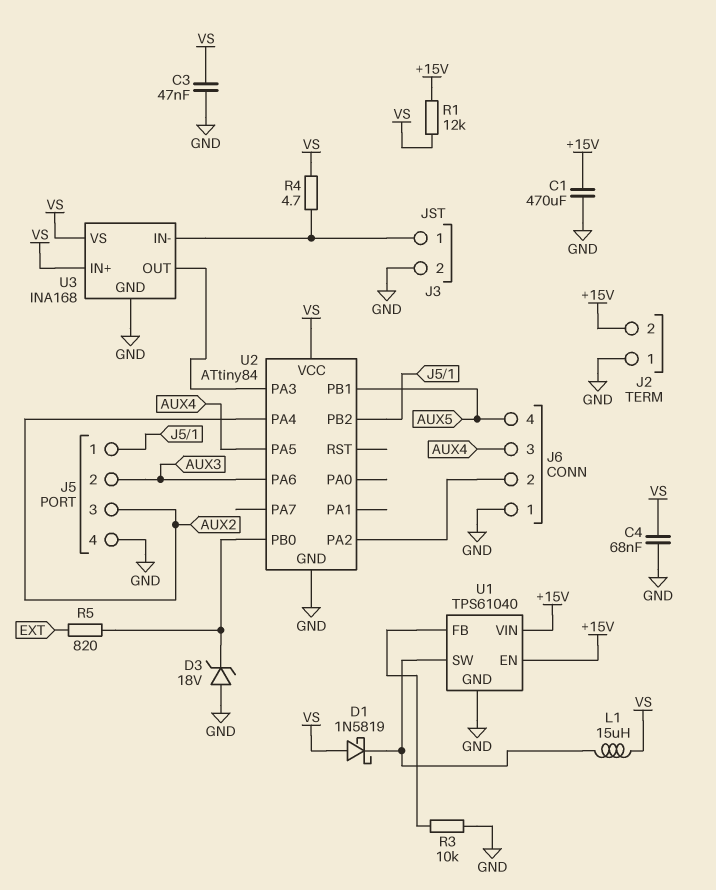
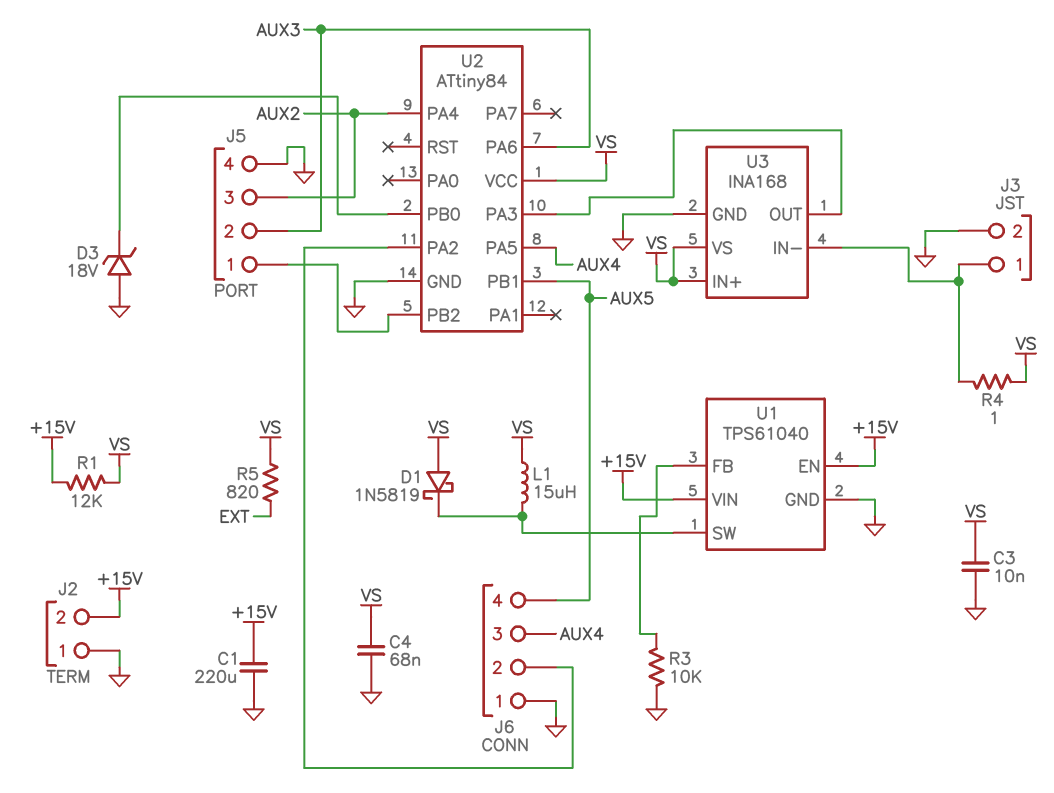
C1: 470uF (+15V, GND) -> 220uF (+15V, GND)
C3: 47nF (GND, VS) -> 10nF (GND, VS)
R4: 4.7 (J3/1, VS) -> 1 (J3/1, VS)
R5: 820 (EXT, U2/PB0) -> 820 (EXT, VS)

